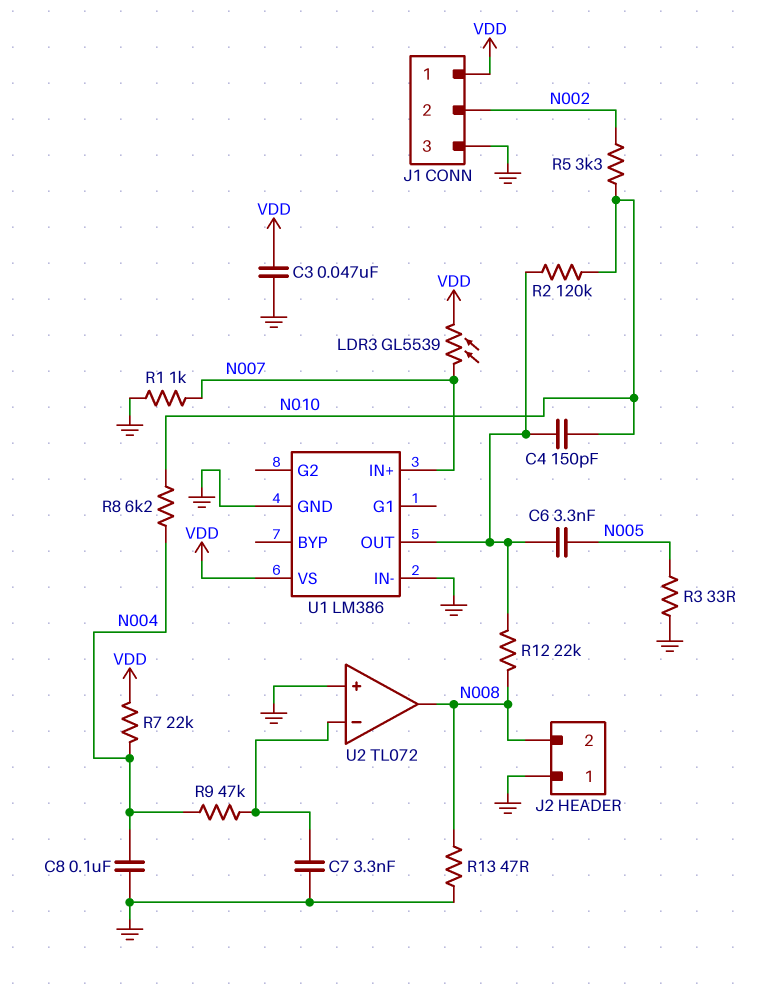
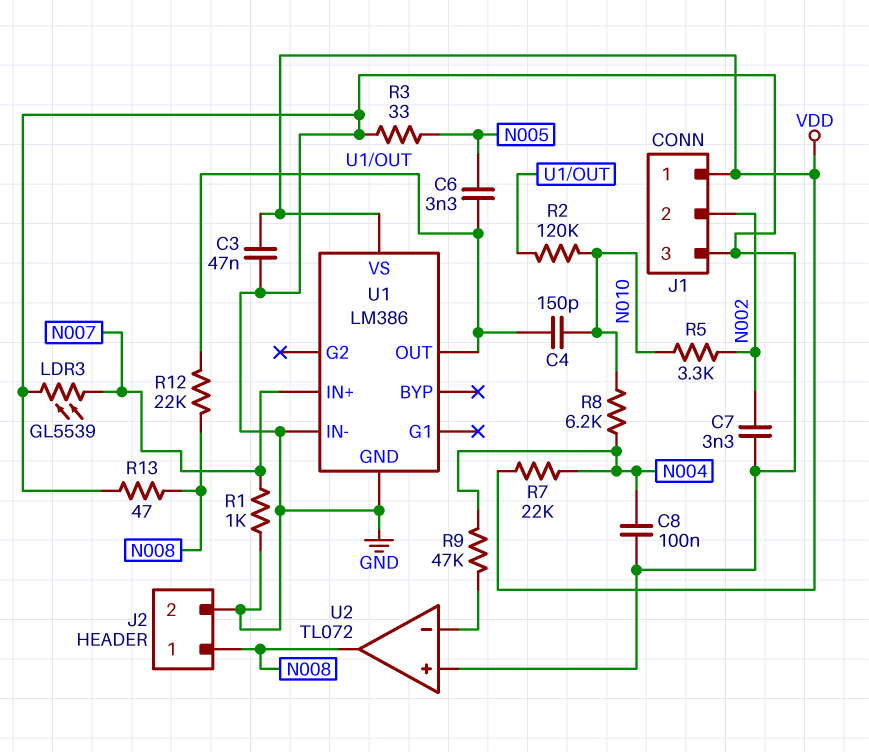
C7: 3.3nF (GND, U2/in-) -> 3.3nF (GND, N002)
J2 pin 1: GND -> N008
J2 pin 2: N008 -> GND
LDR3: GL5539 (N007, VDD) -> GL5539 (GND, N007)

